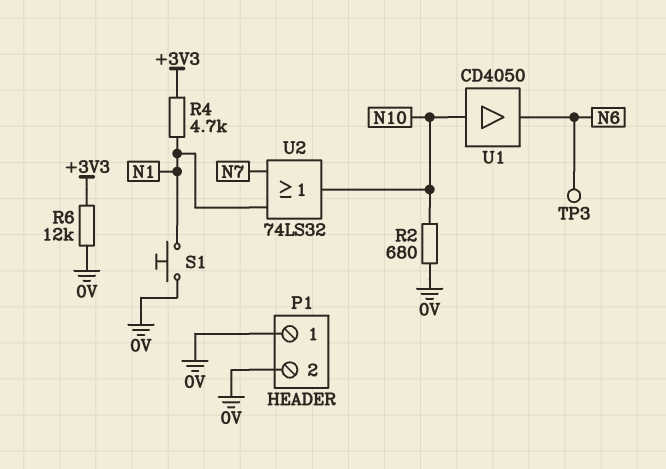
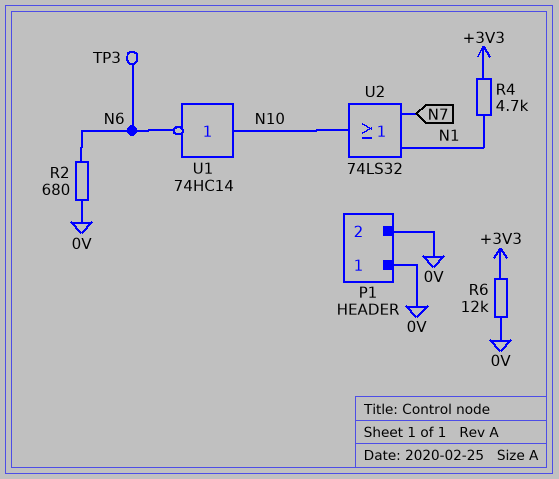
R2: 680 (0V, N10) -> 680 (0V, N6)
S1: button (0V, N1) -> none
U1: buffer CD4050 (in N10, out N6) -> NOT 74HC14 (in N10, out N6)

